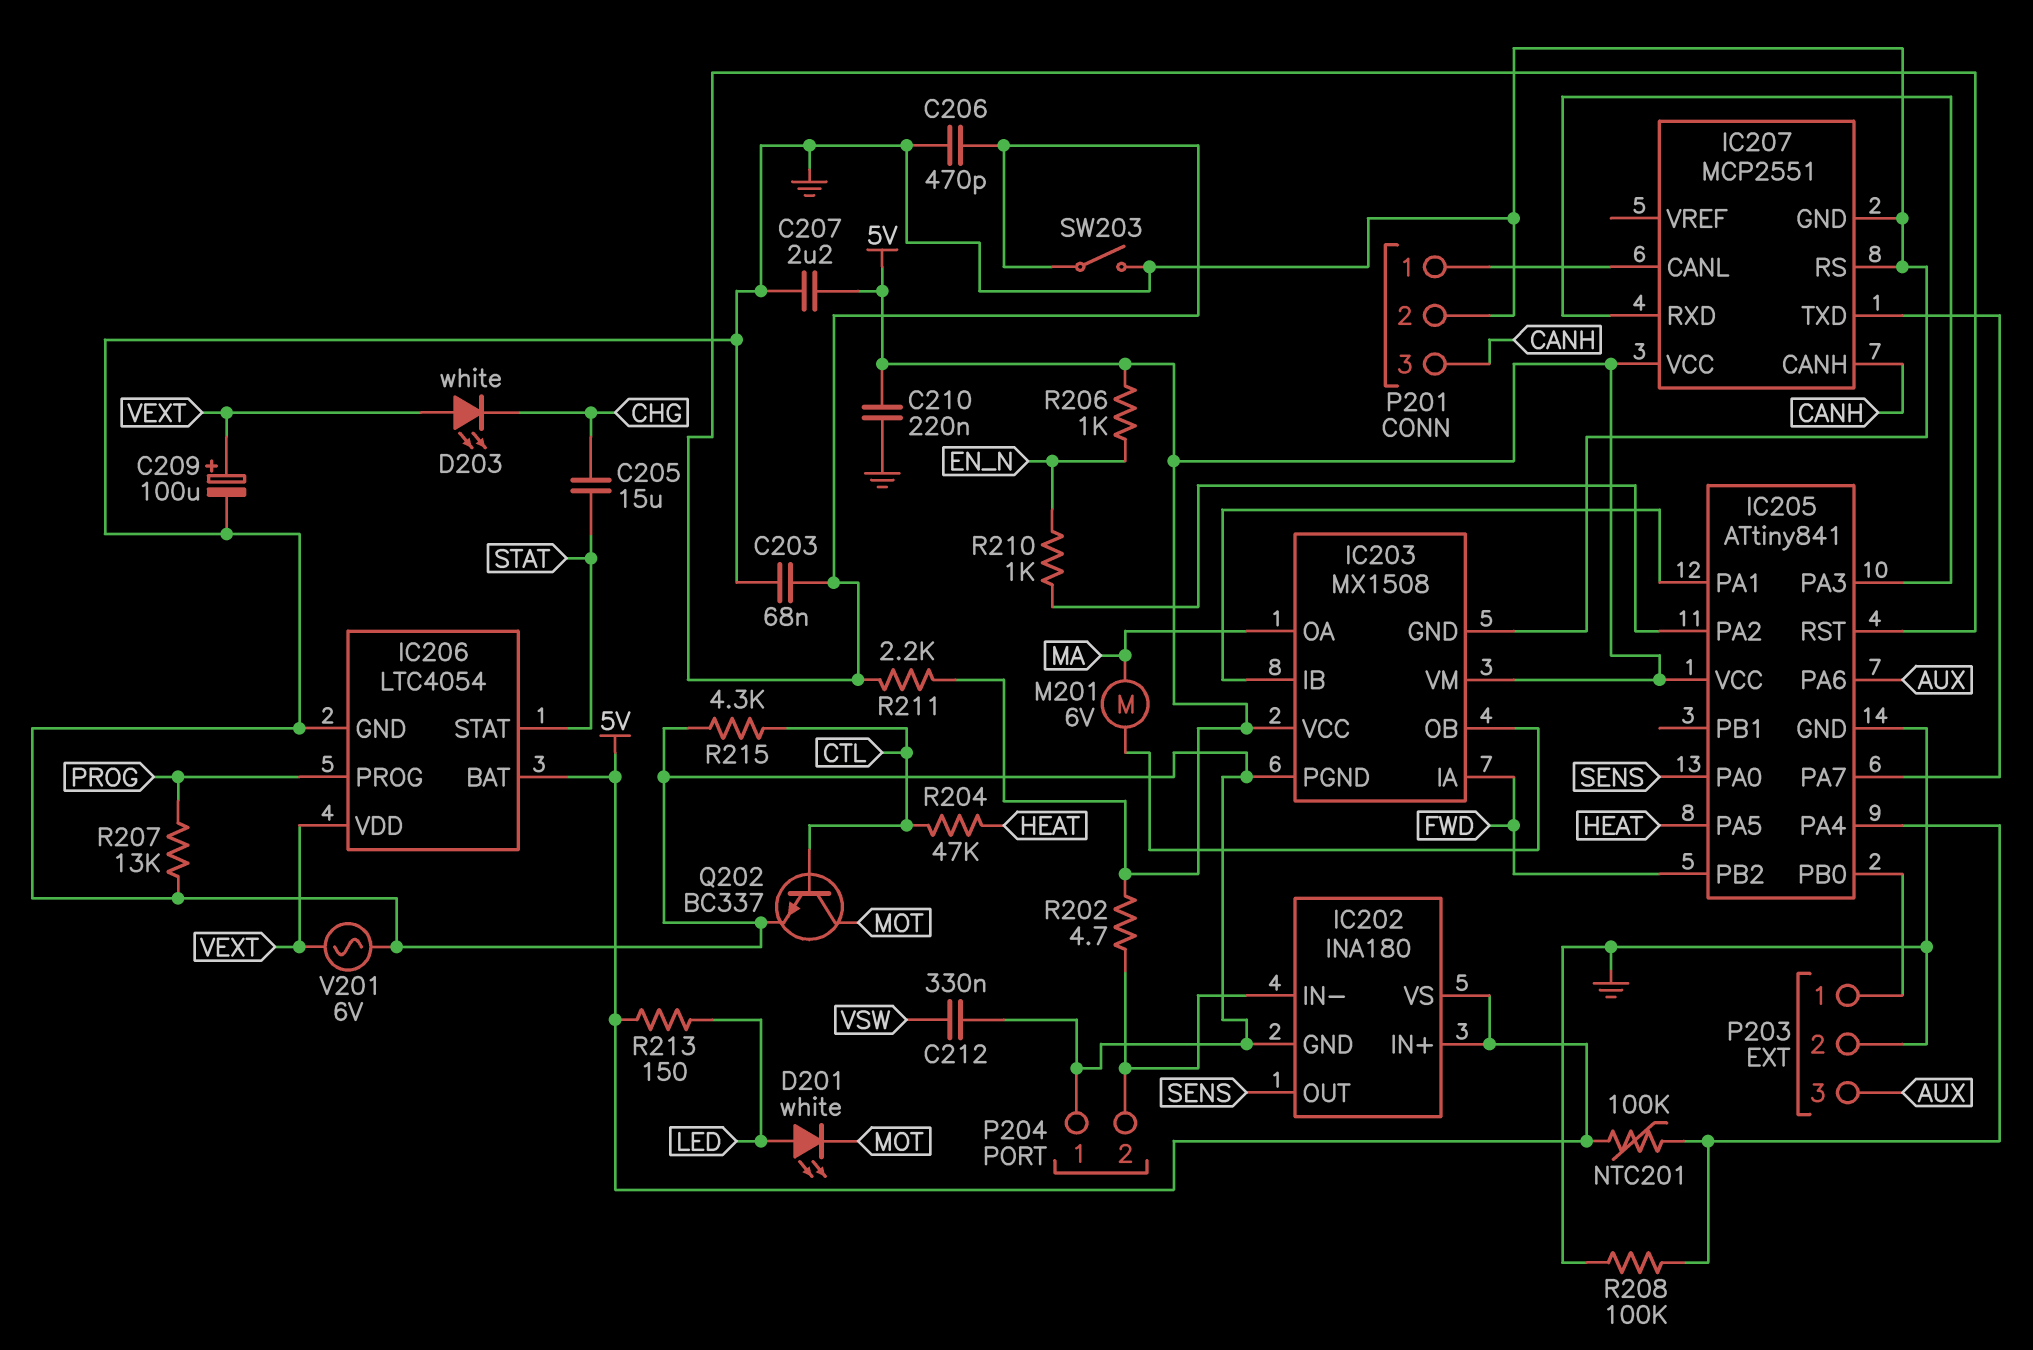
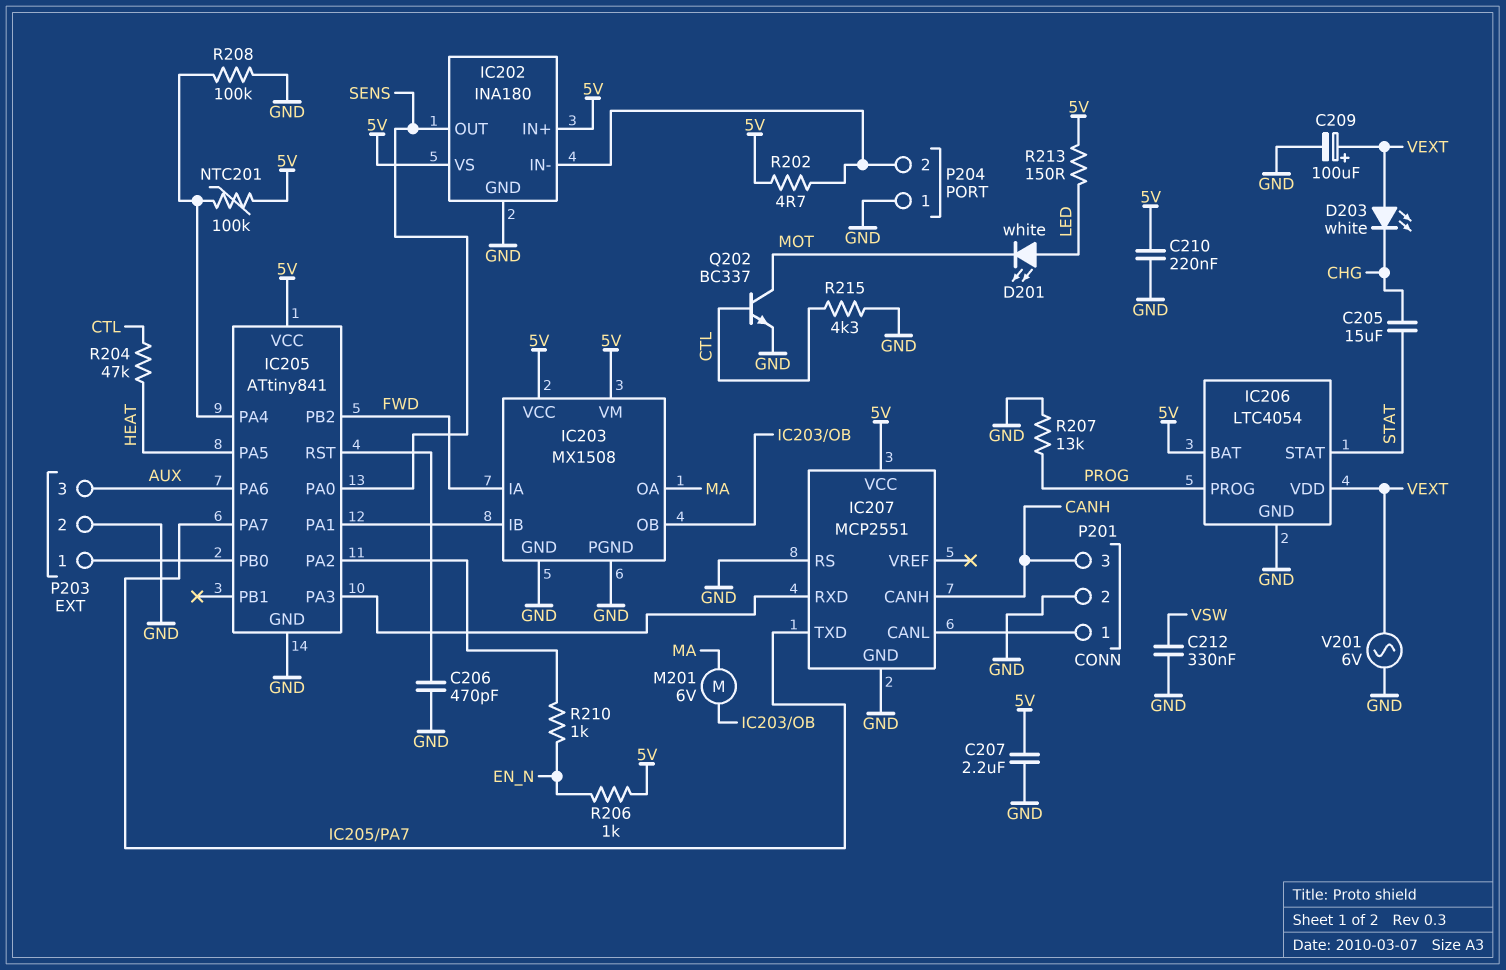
C203: 68nF (GND, IC205/RST) -> none
R211: 2.2k (5V, IC205/RST) -> none
SW203: switch (GND, IC205/RST) -> none

